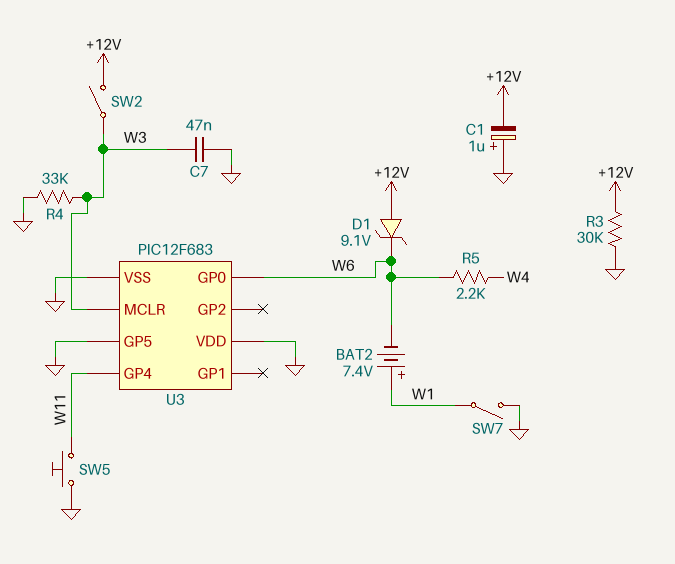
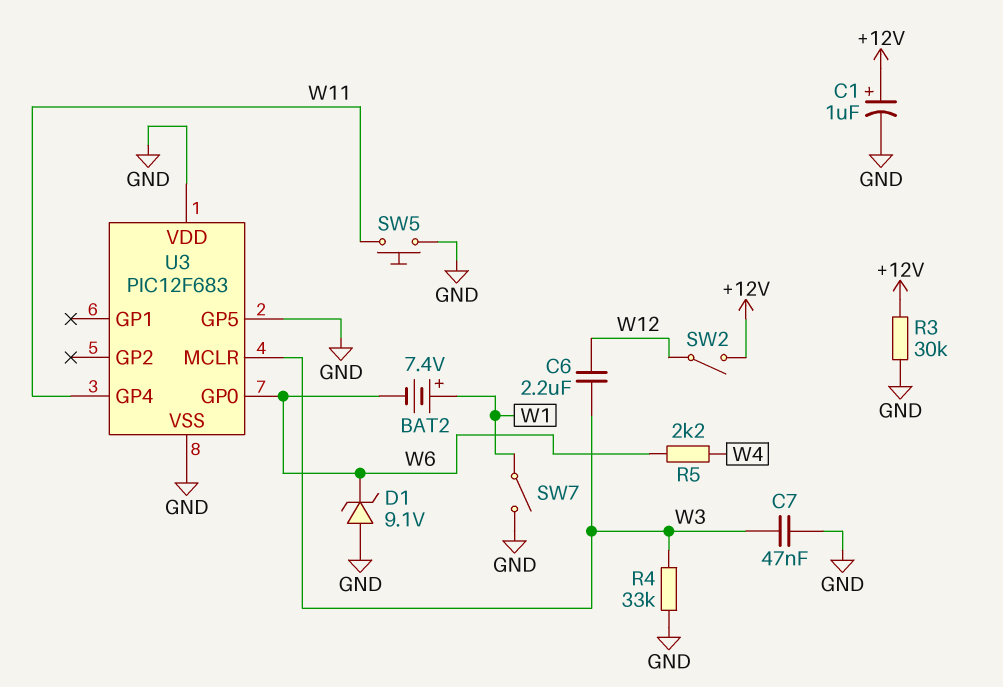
C1: 1uF (plus GND, minus +12V) -> 1uF (plus +12V, minus GND)
C6: none -> 2.2uF (W3, W12)
D1: zener 9.1V (A +12V, K W6) -> zener 9.1V (A GND, K W6)
SW2: switch (+12V, W3) -> switch (+12V, W12)

